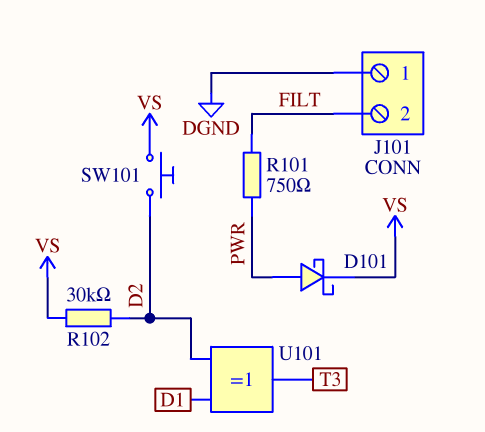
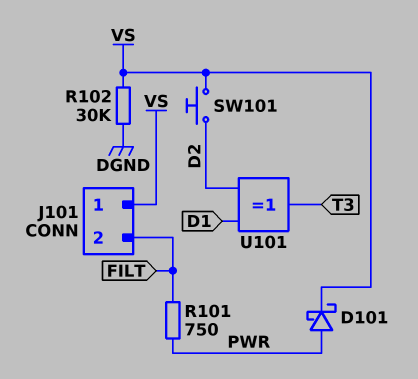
J101 pin 1: DGND -> VS
R102: 30k (D2, VS) -> 30k (DGND, VS)

